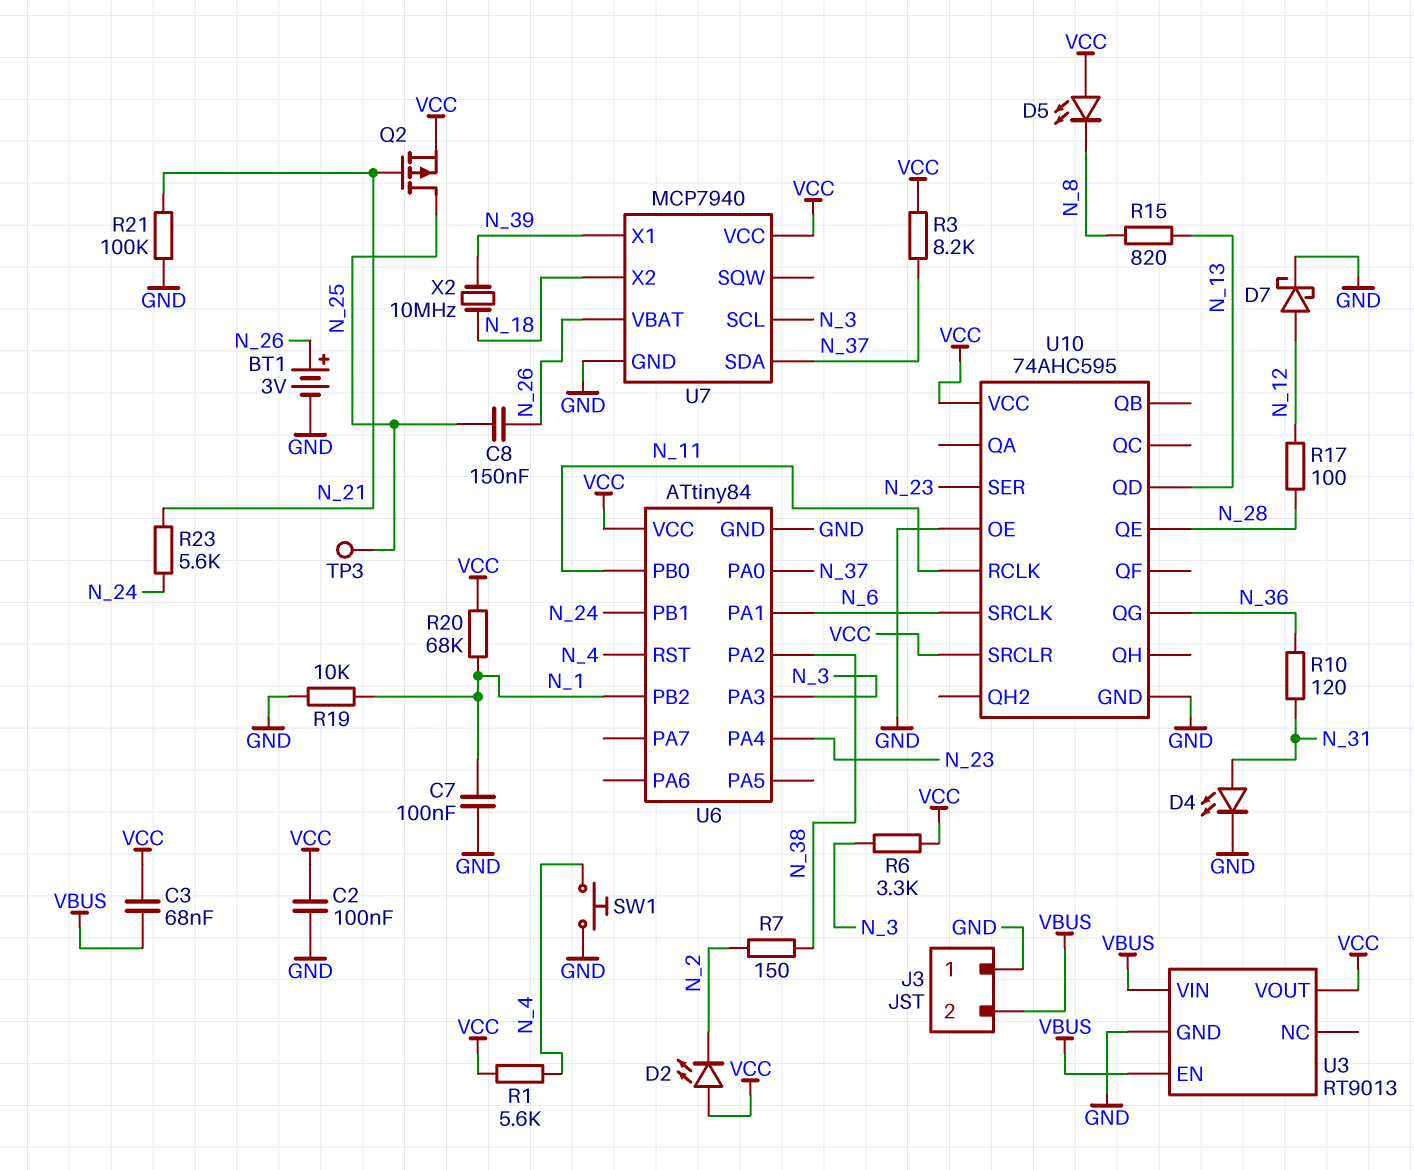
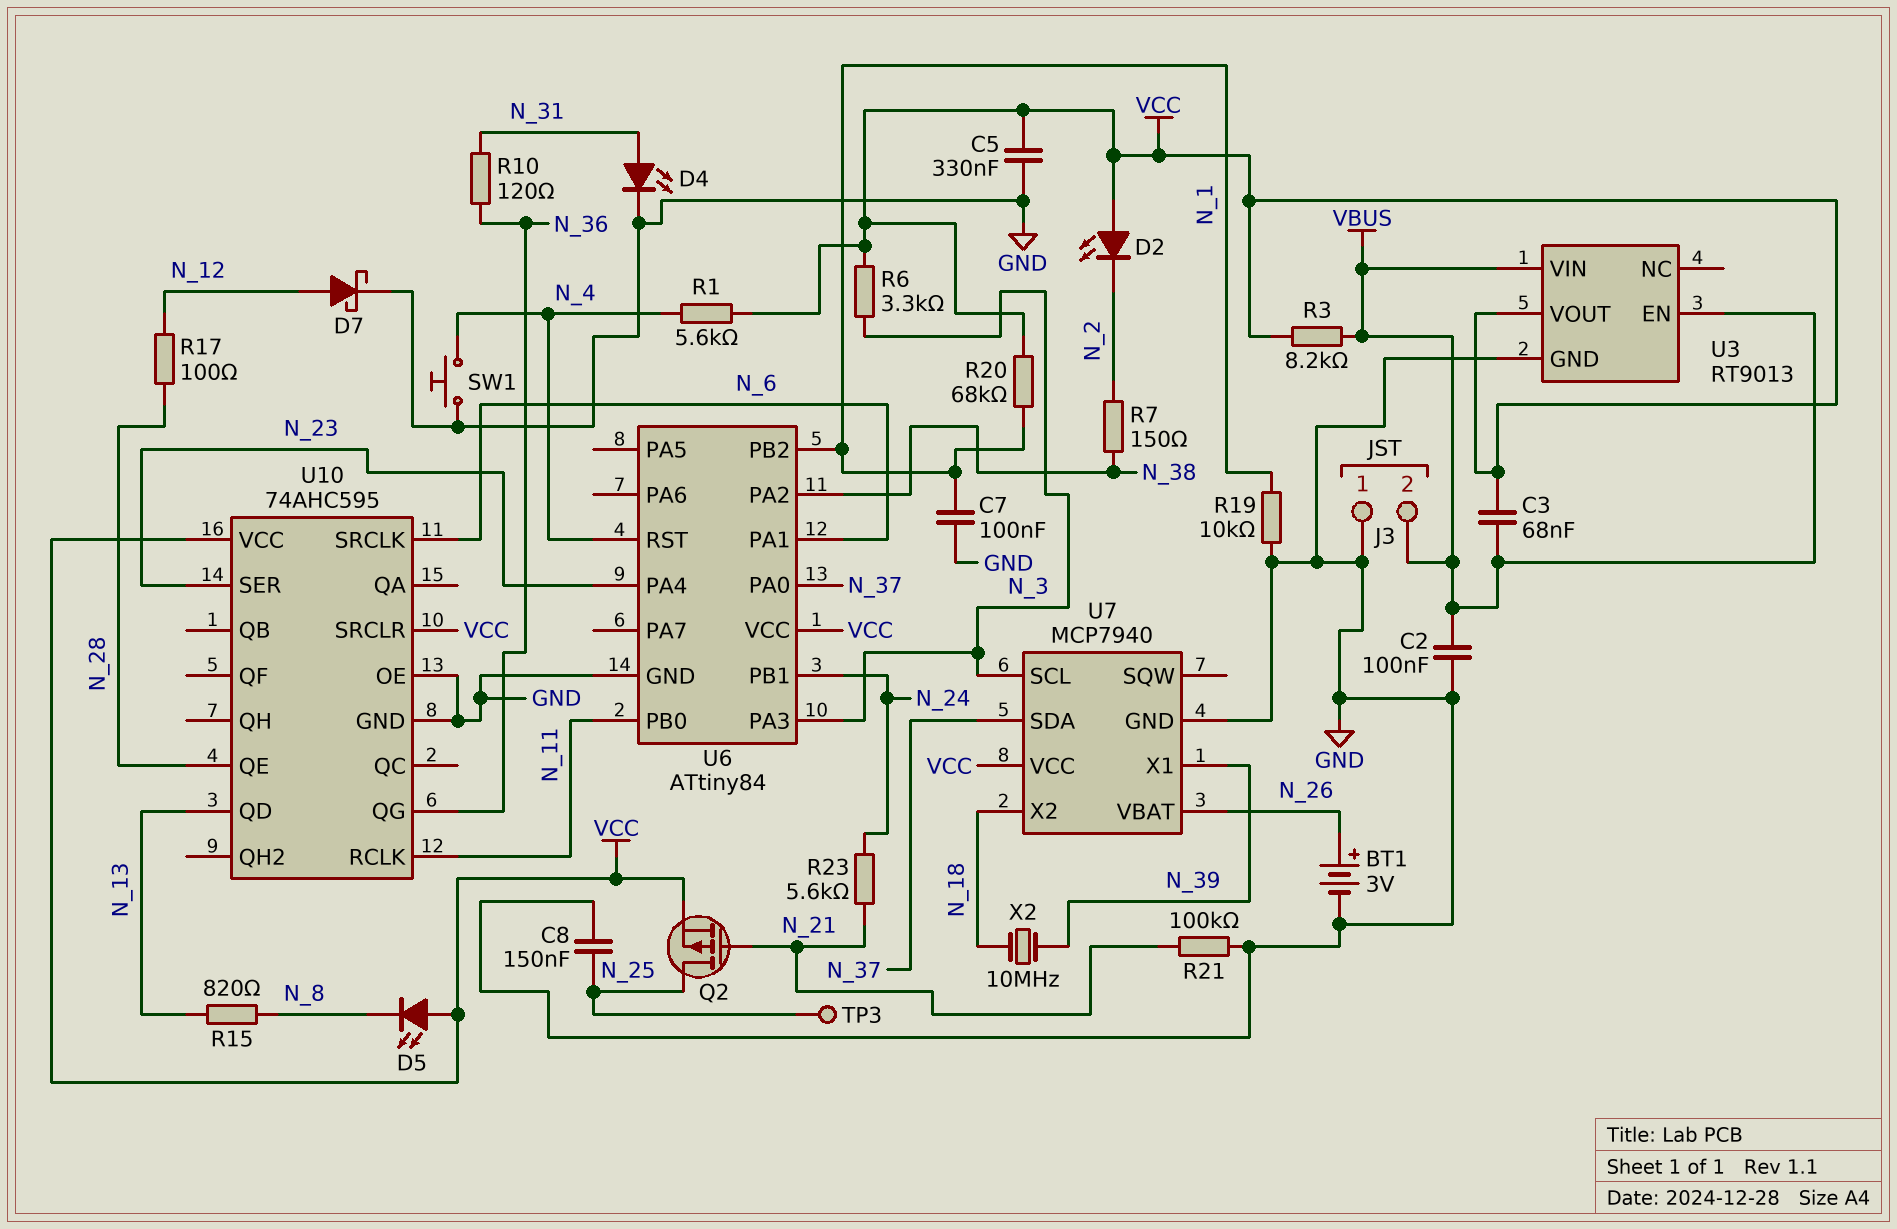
C2: 100nF (GND, VCC) -> 100nF (GND, VBUS)
C5: none -> 330nF (GND, VCC)
C8: 150nF (N_25, N_26) -> 150nF (GND, N_25)
R3: 8.2k (N_37, VCC) -> 8.2k (VBUS, VCC)

